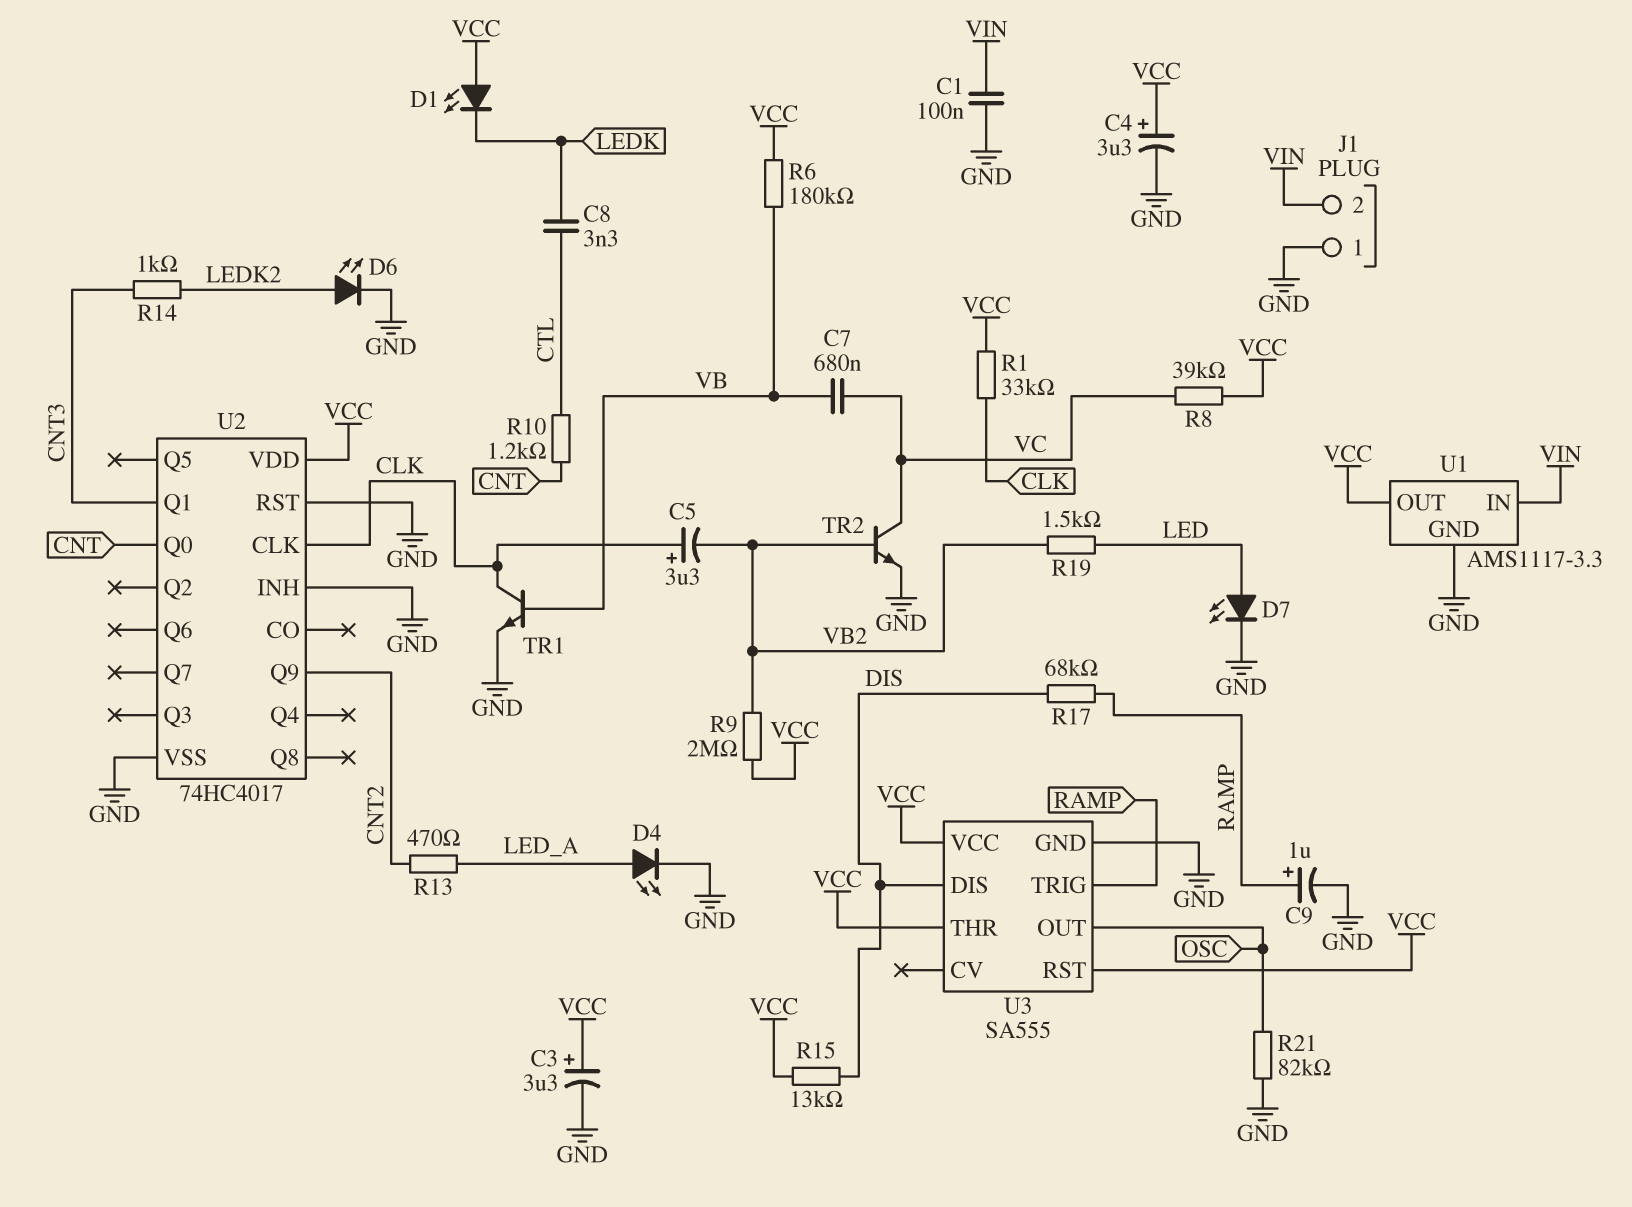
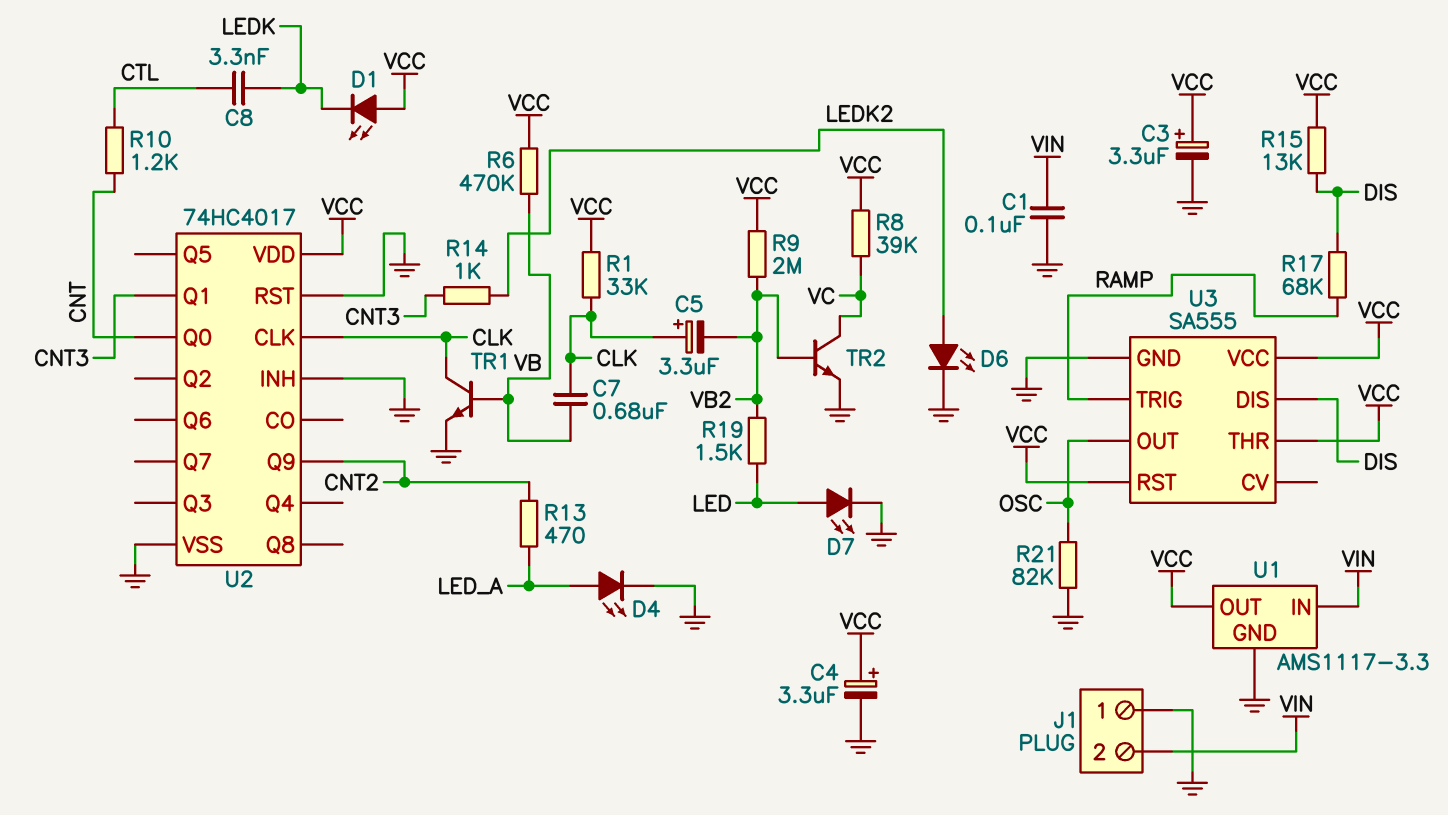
C7: 680nF (VB, VC) -> 680nF (CLK, VB)
C9: 1uF (plus RAMP, minus GND) -> none
R6: 180k (VB, VCC) -> 470k (VB, VCC)

